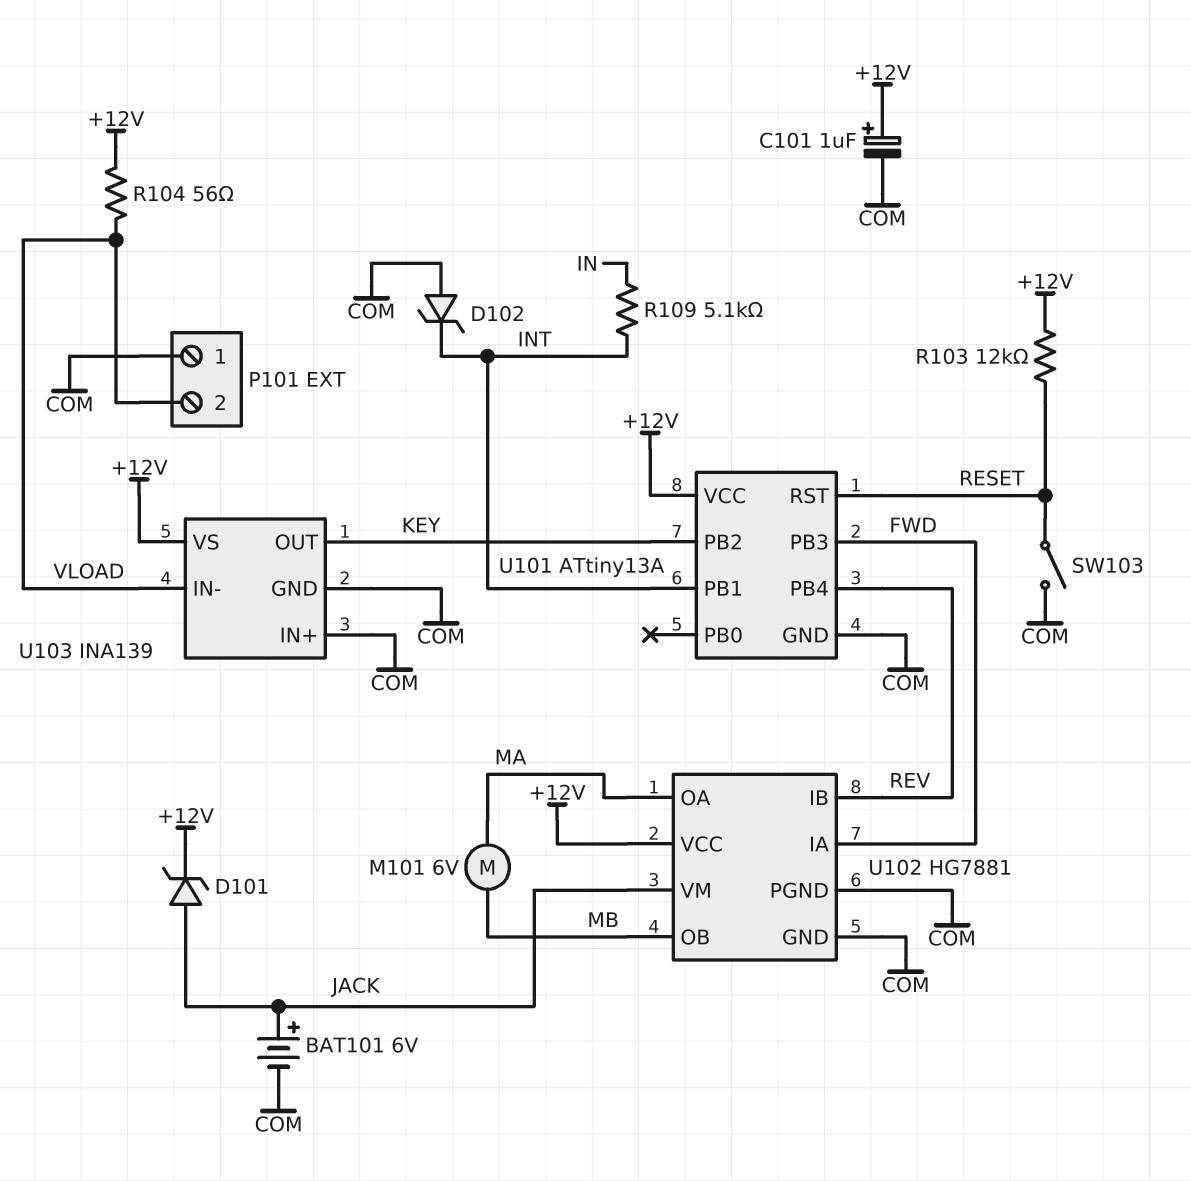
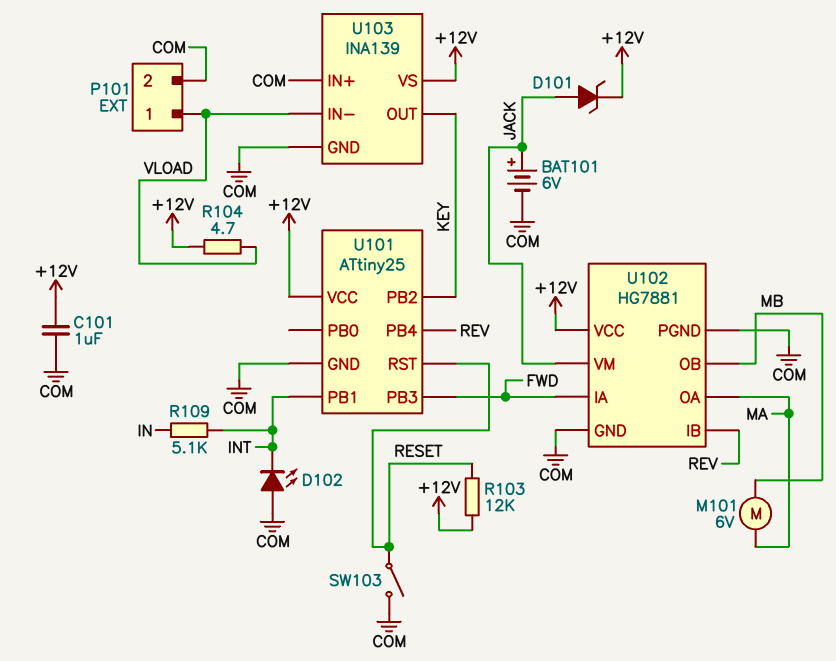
C101: 1uF (plus +12V, minus COM) -> 1uF (+12V, COM)
D102: zener (A COM, K INT) -> LED (A COM, K INT)
P101 pin 1: COM -> VLOAD
P101 pin 2: VLOAD -> COM
R104: 56 (+12V, VLOAD) -> 4.7 (+12V, VLOAD)
U101: ATtiny13A -> ATtiny25

